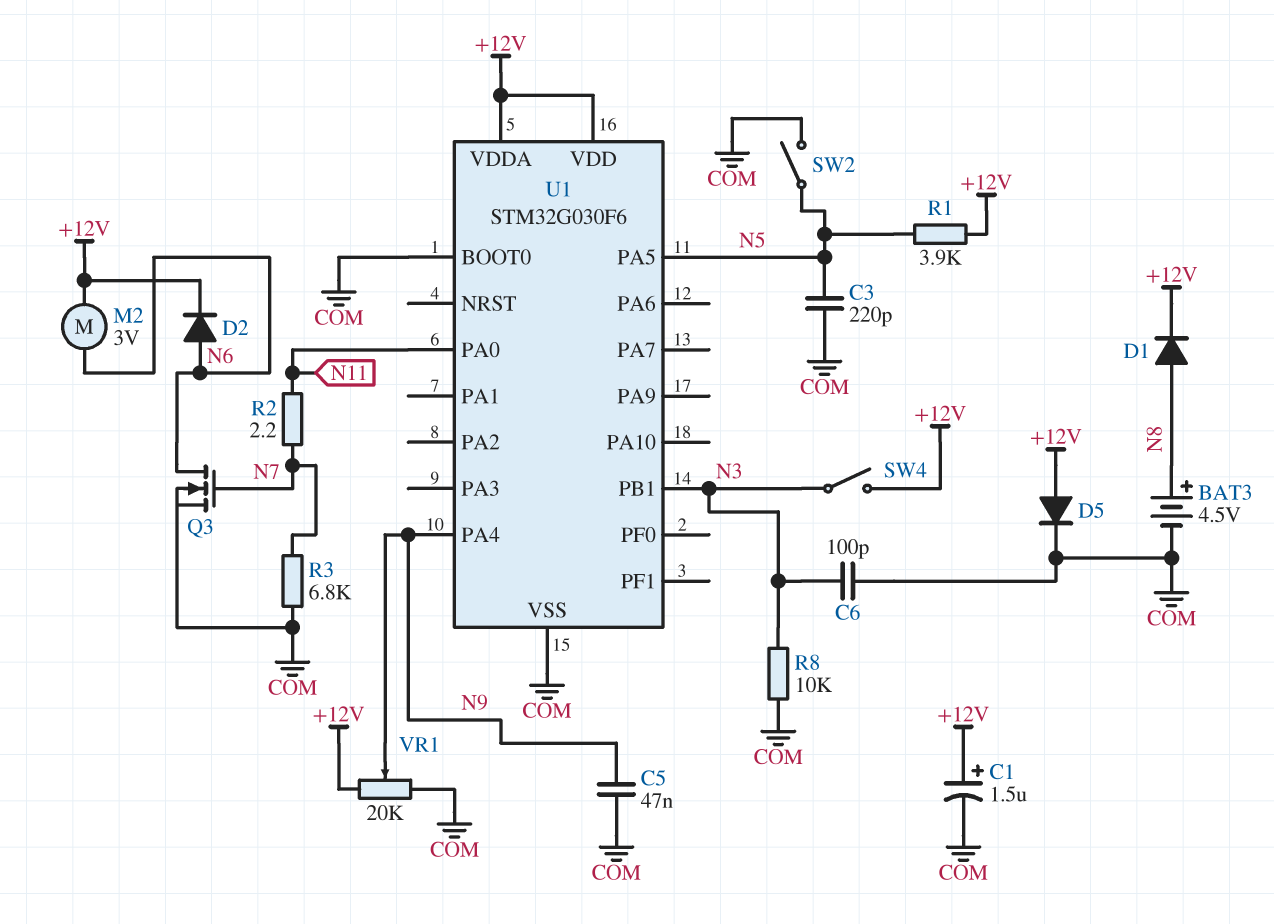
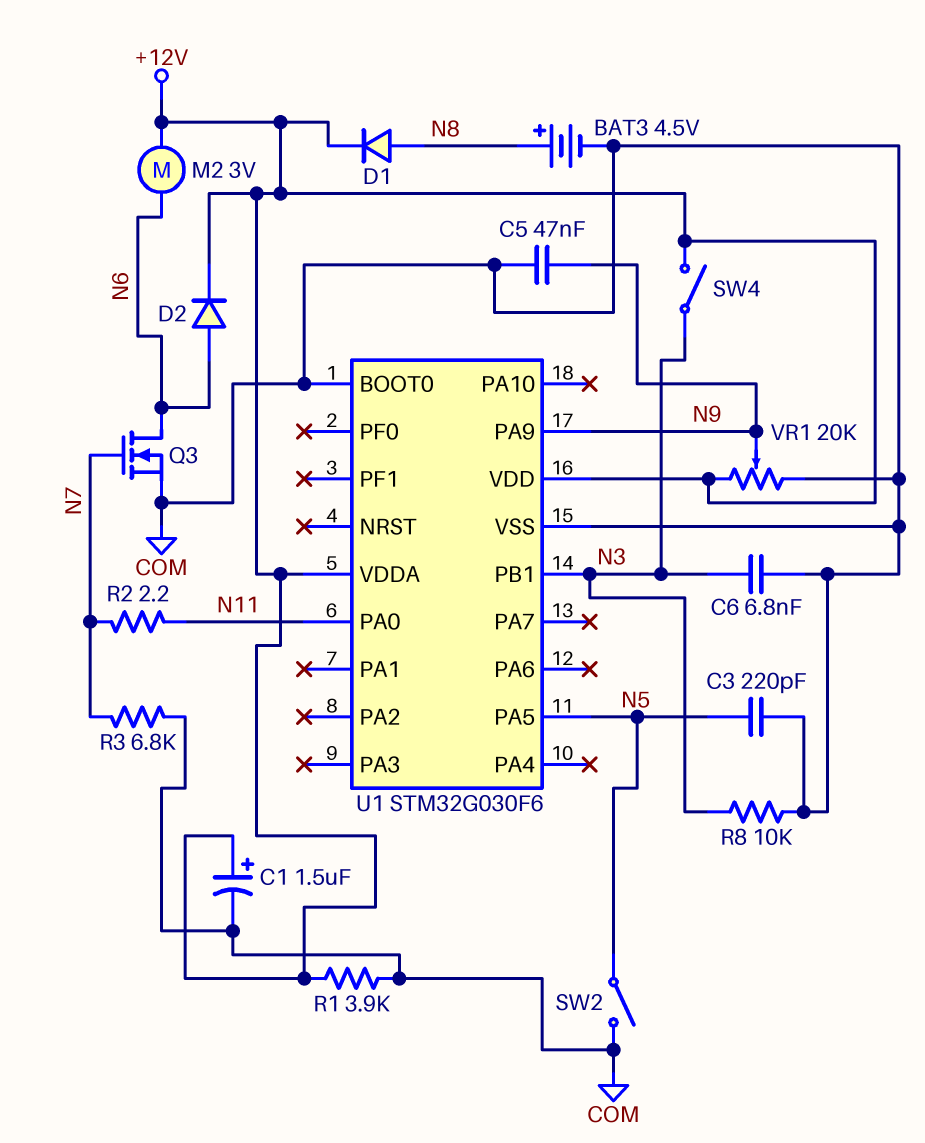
C6: 100pF (COM, N3) -> 6.8nF (COM, N3)
D5: diode (A +12V, K COM) -> none
R1: 3.9k (+12V, N5) -> 3.9k (+12V, COM)
U1 pin PA4: N9 -> none
U1 pin PA9: none -> N9

